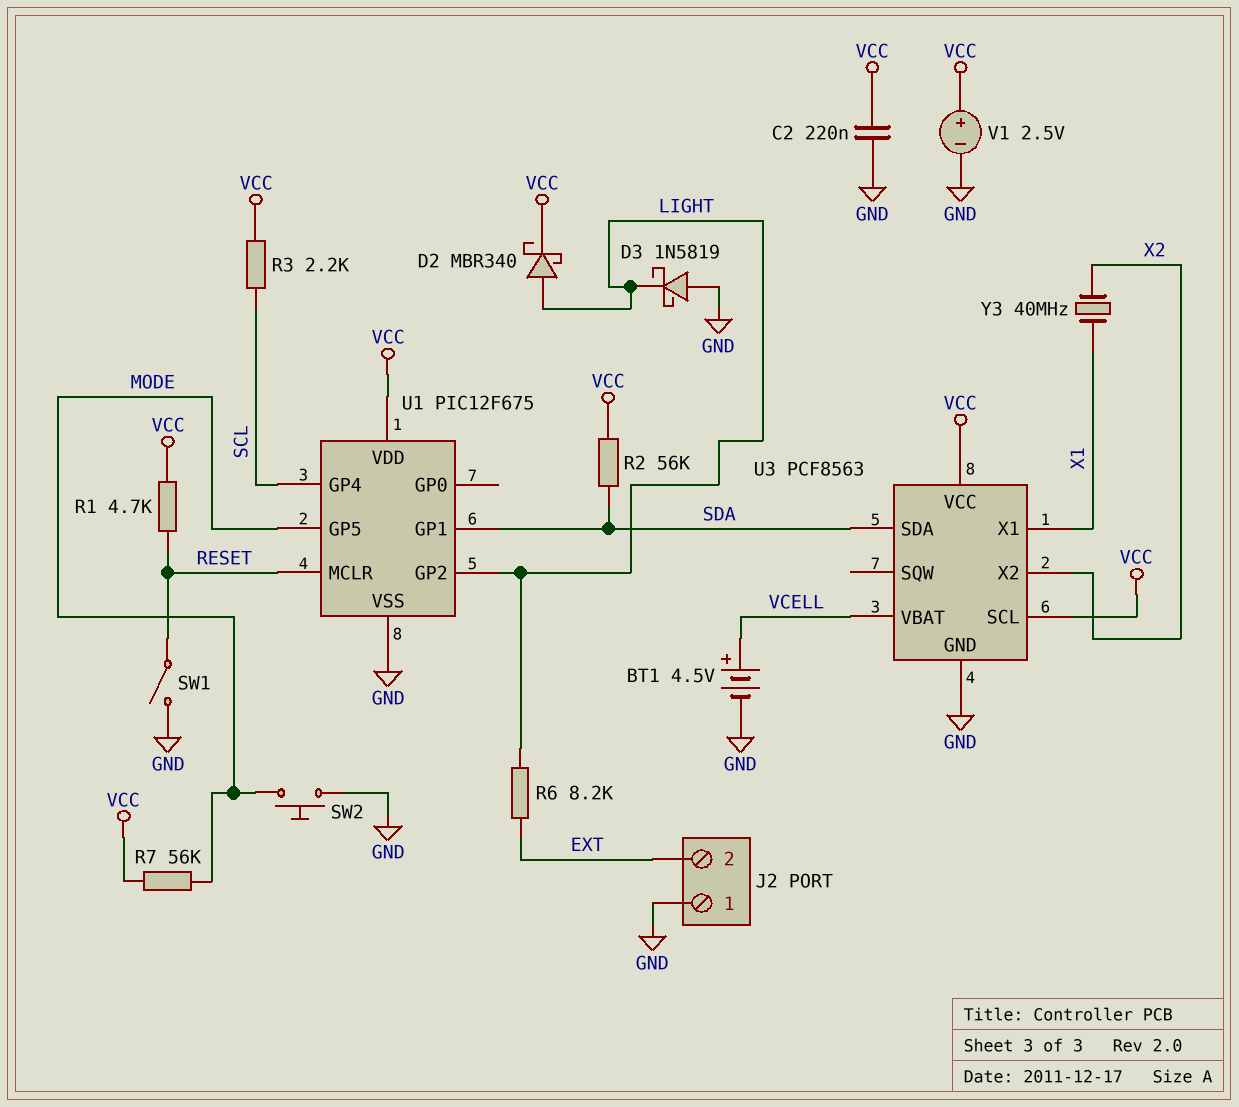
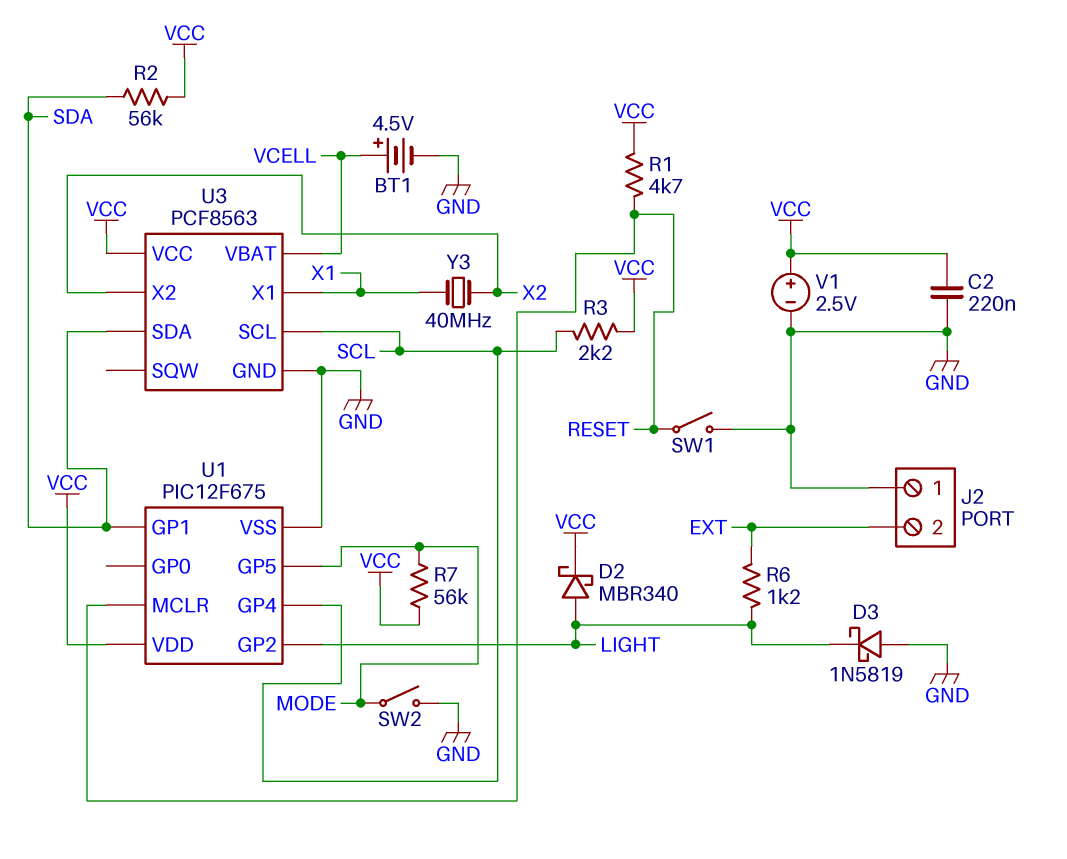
R6: 8.2k (EXT, LIGHT) -> 1.2k (EXT, LIGHT)
SW2: button (GND, MODE) -> switch (GND, MODE)
U3 pin SCL: VCC -> SCL

